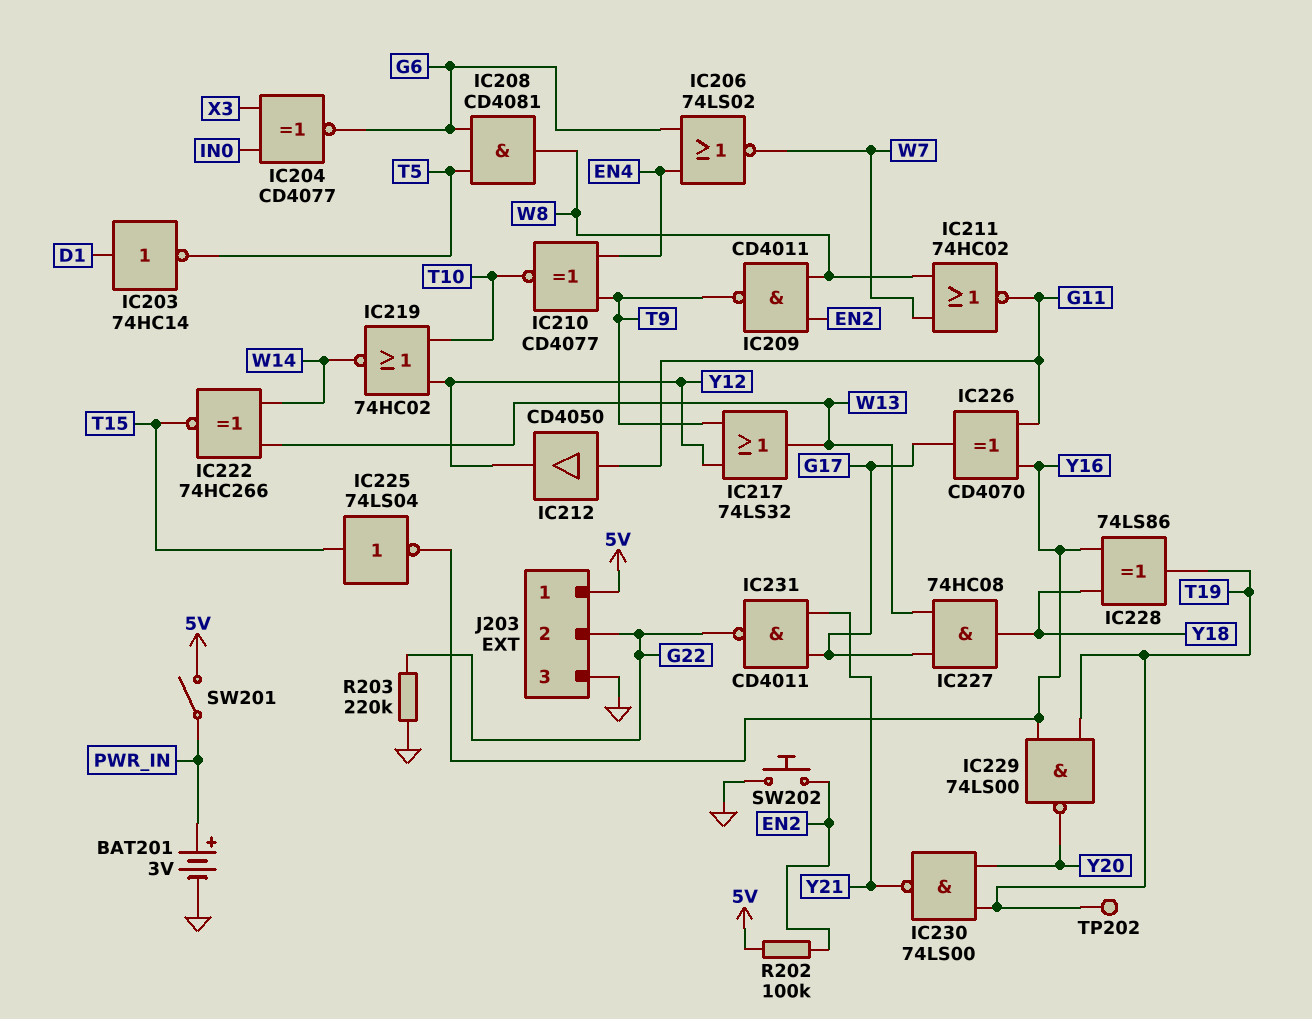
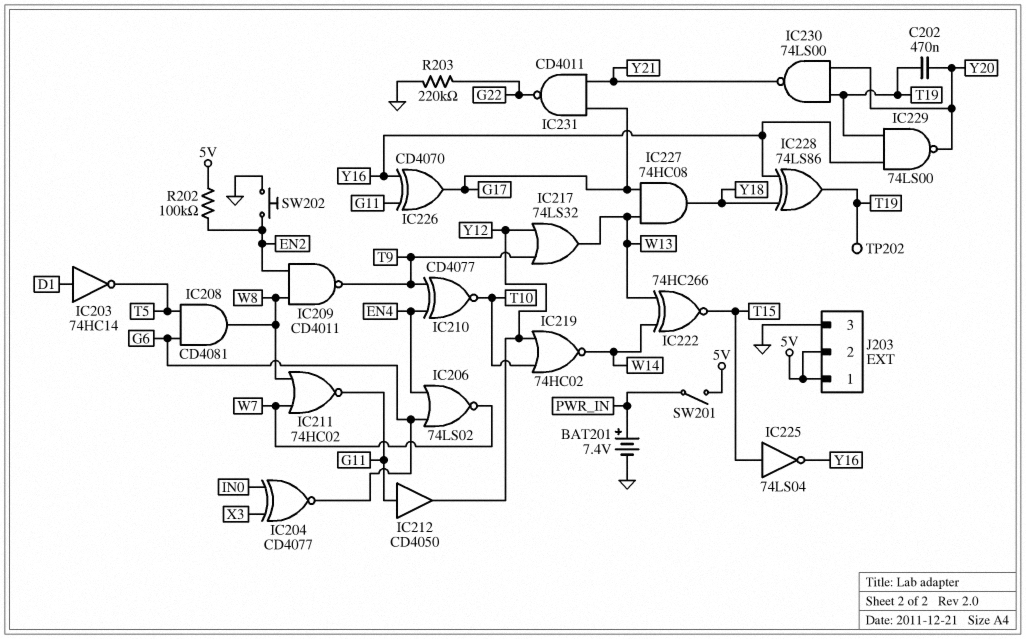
BAT201: 3V (plus PWR_IN, minus GND) -> 7.4V (plus PWR_IN, minus GND)
C202: none -> 470nF (T19, Y20)
J203 pin 2: G22 -> 5V

